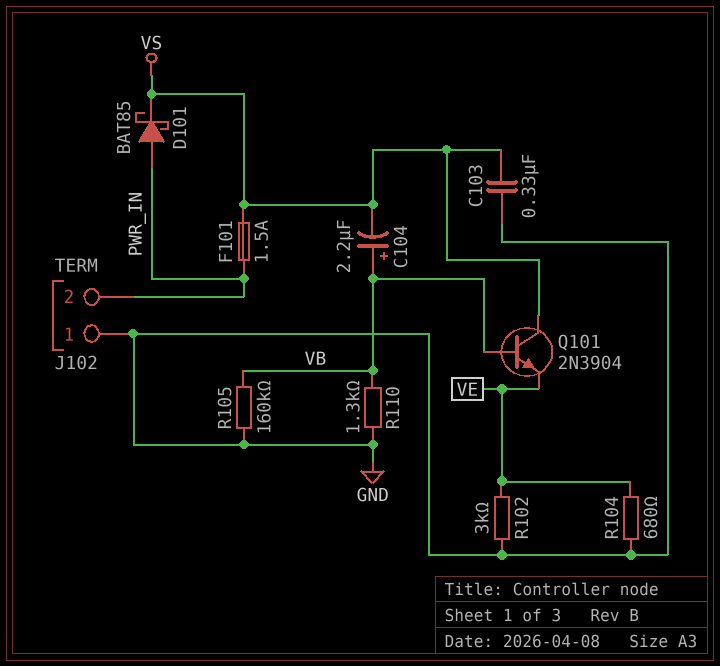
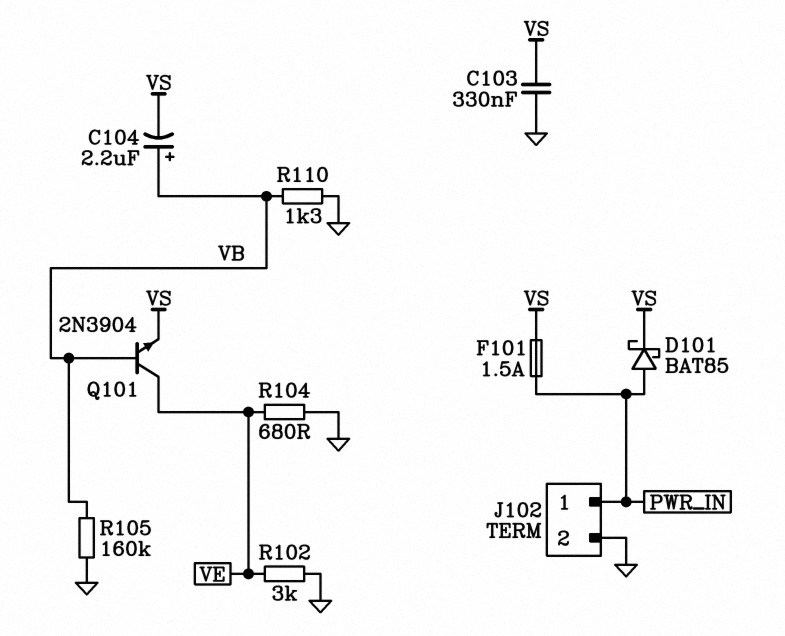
J102 pin 1: GND -> PWR_IN
J102 pin 2: PWR_IN -> GND
Q101: NPN 2N3904 (B VB, C VS, E VE) -> NPN 2N3904 (B VB, C VE, E VS)

